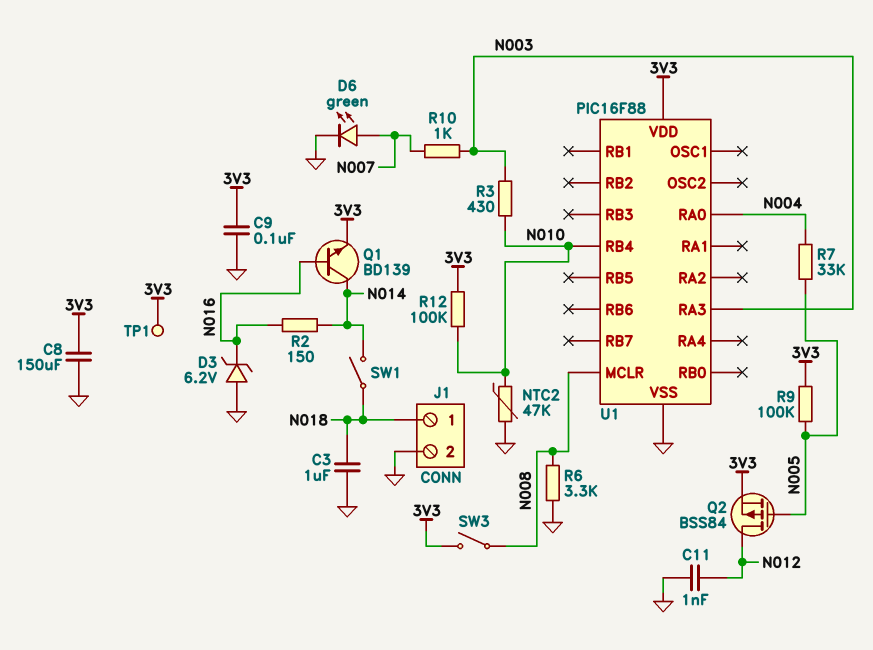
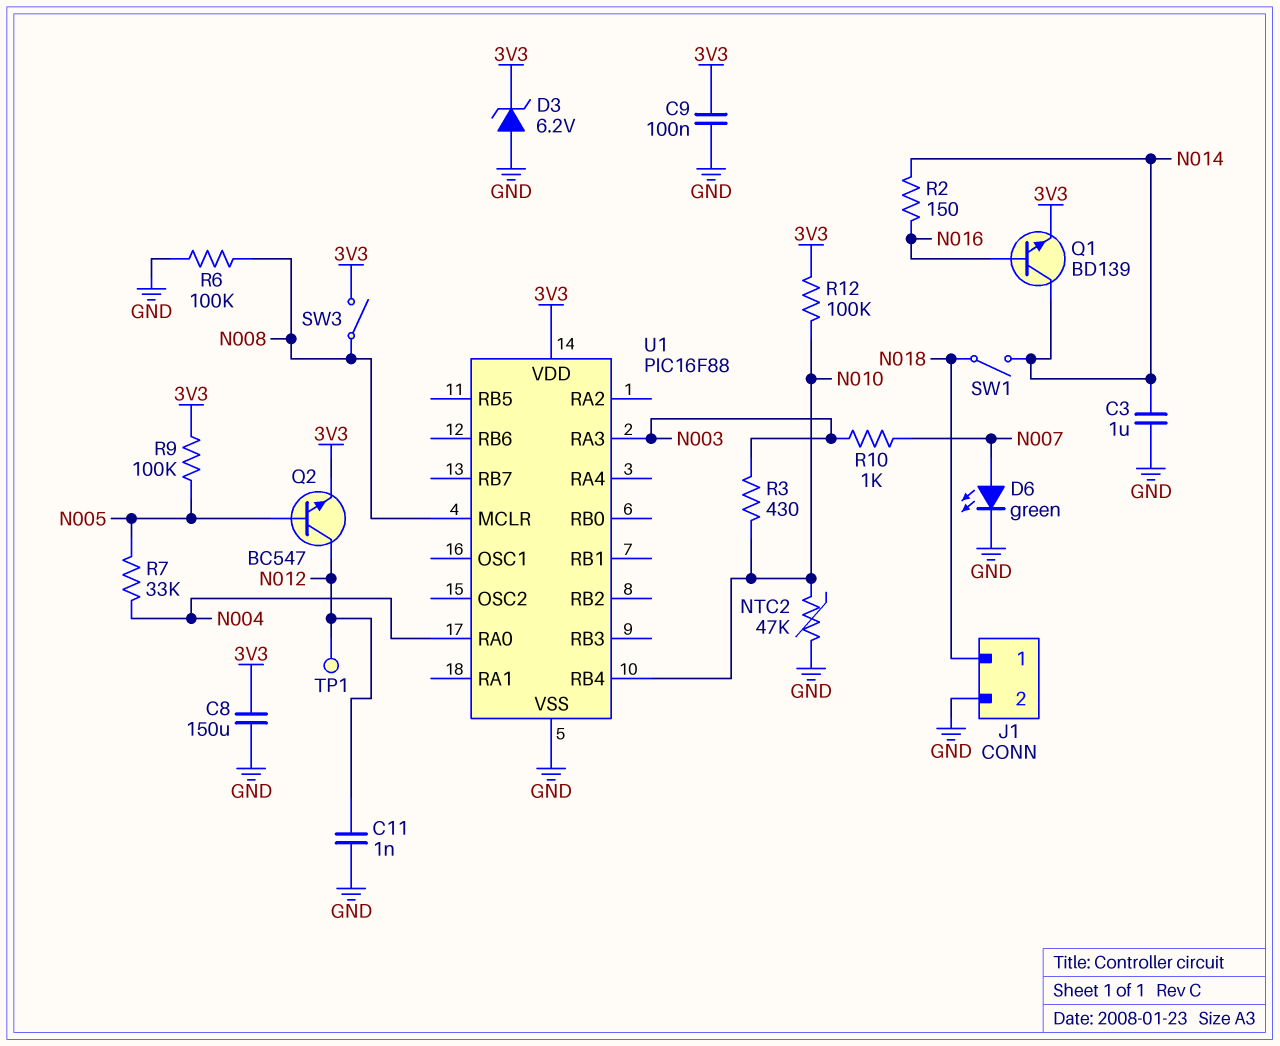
C3: 1uF (GND, N018) -> 1uF (GND, N014)
D3: zener 6.2V (A GND, K N016) -> zener 6.2V (A GND, K 3V3)
Q2: PMOS BSS84 (G N005, D N012, S 3V3) -> NPN BC547 (B N005, C N012, E 3V3)
R6: 3.3k (GND, N008) -> 100k (GND, N008)
TP1: test point (3V3) -> test point (N012)

